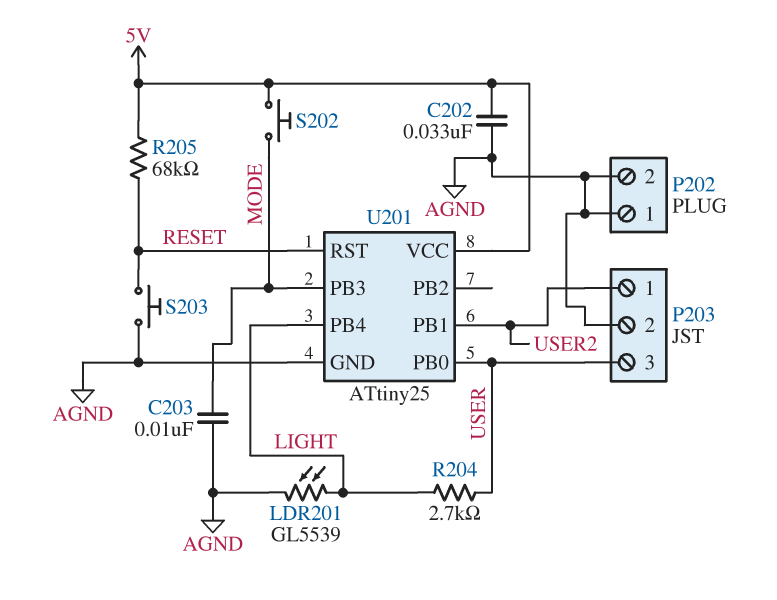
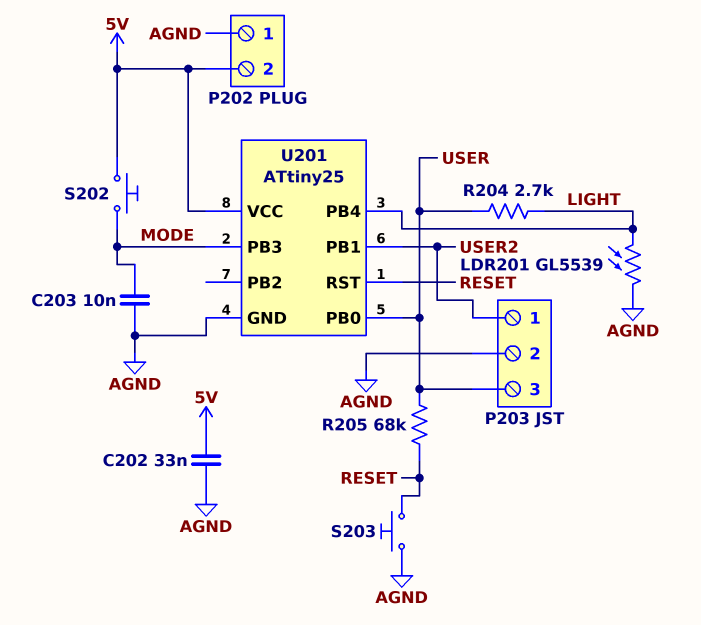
P202 pin 2: AGND -> 5V
R205: 68k (5V, RESET) -> 68k (RESET, USER)

